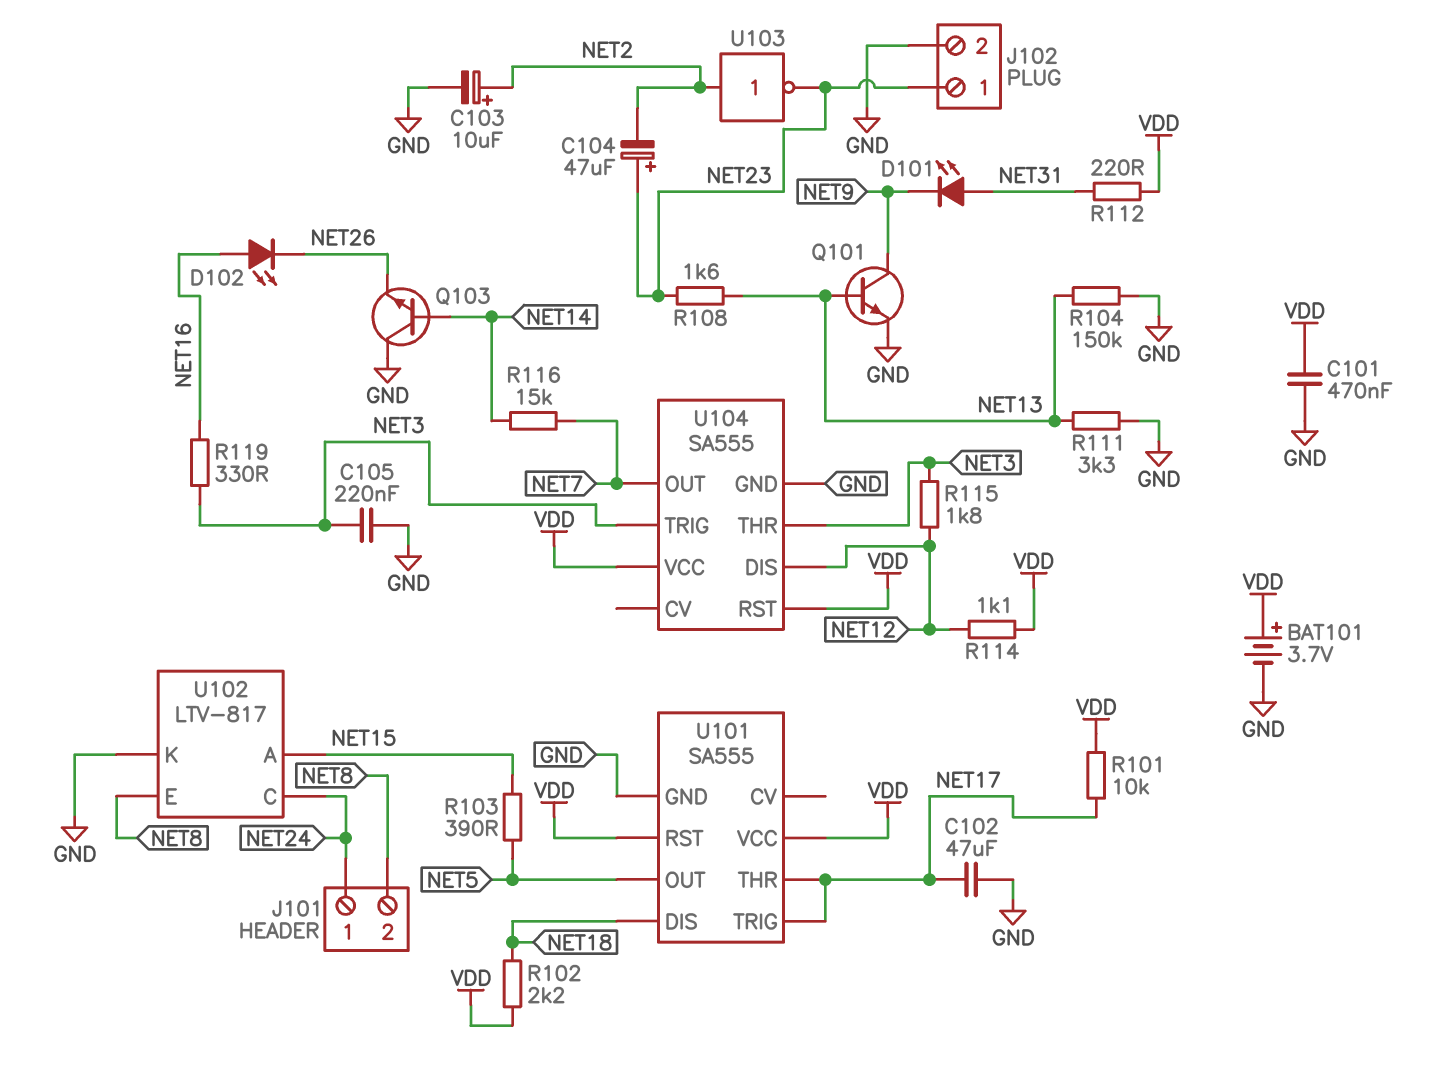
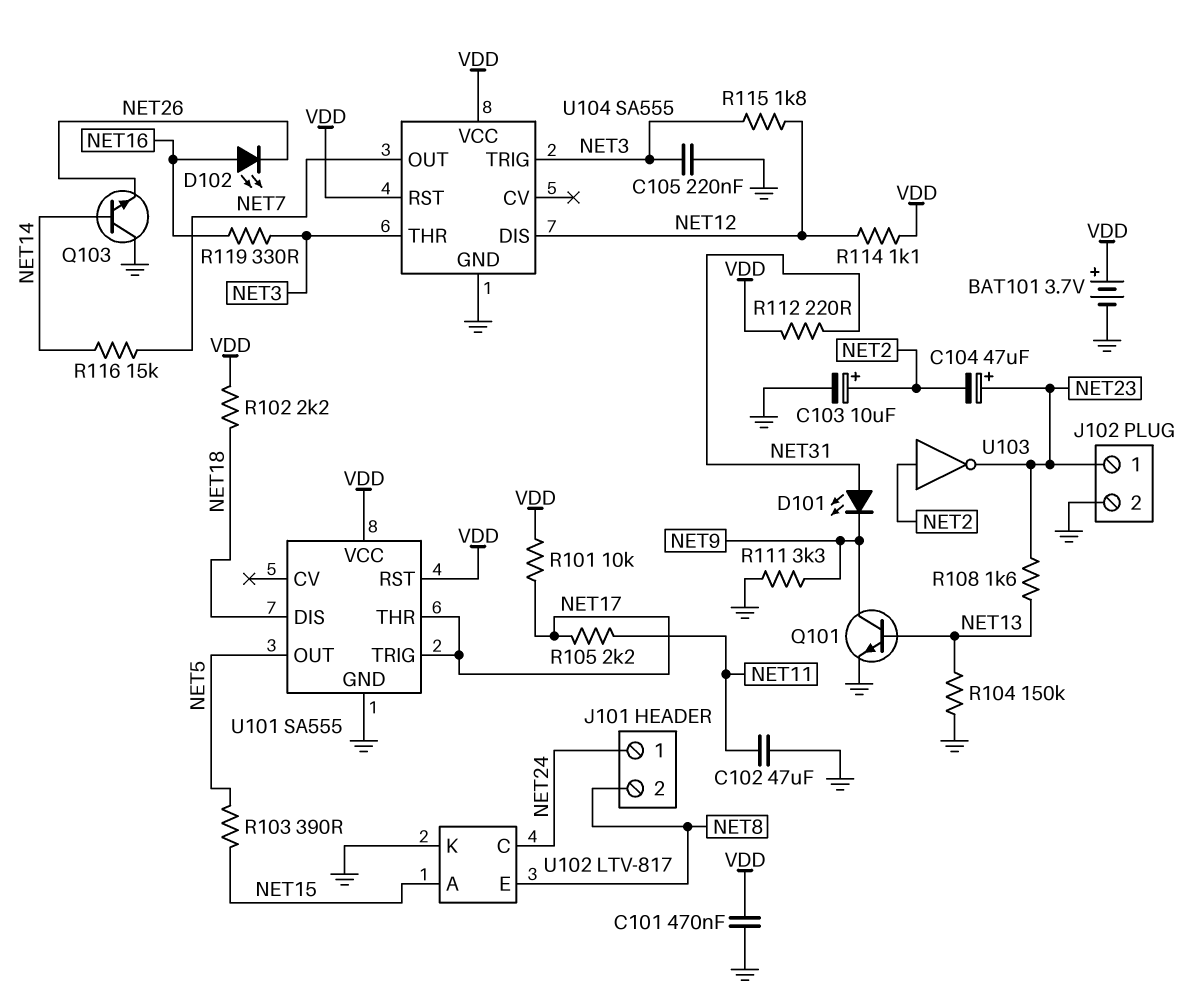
C102: 47uF (GND, NET17) -> 47uF (GND, NET11)
R105: none -> 2.2k (NET11, NET17)
R111: 3.3k (GND, NET13) -> 3.3k (GND, NET9)

